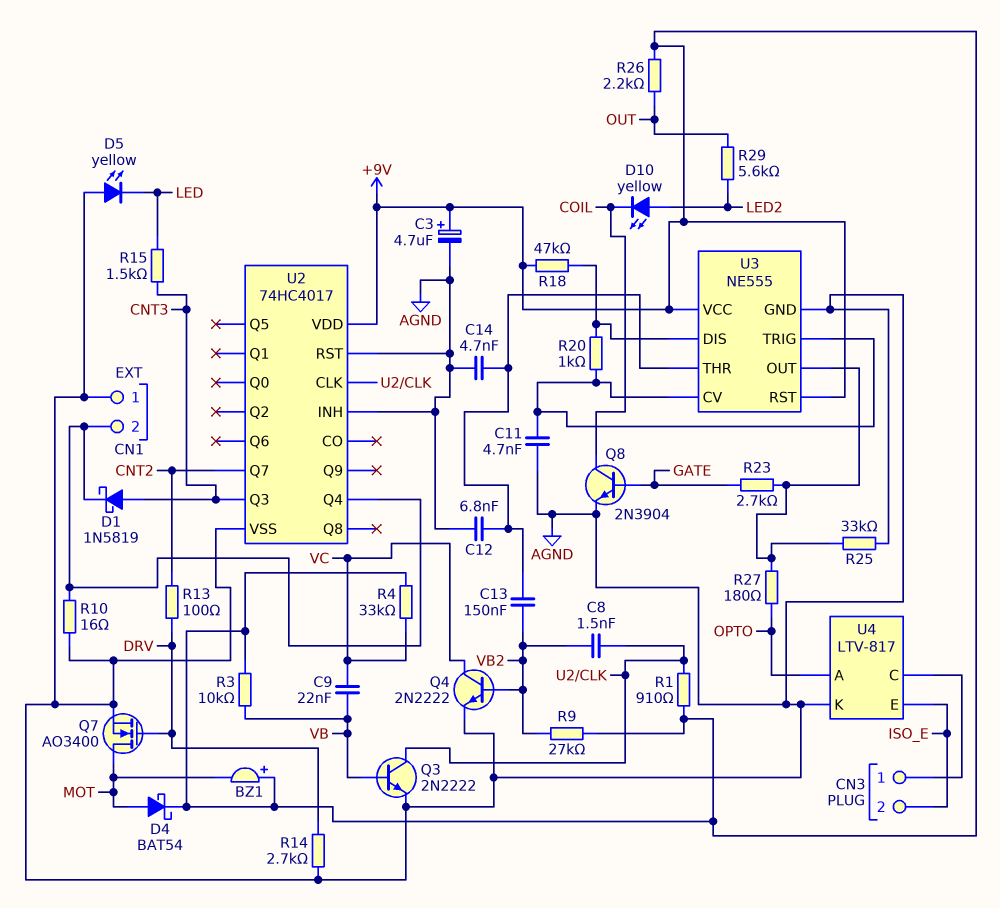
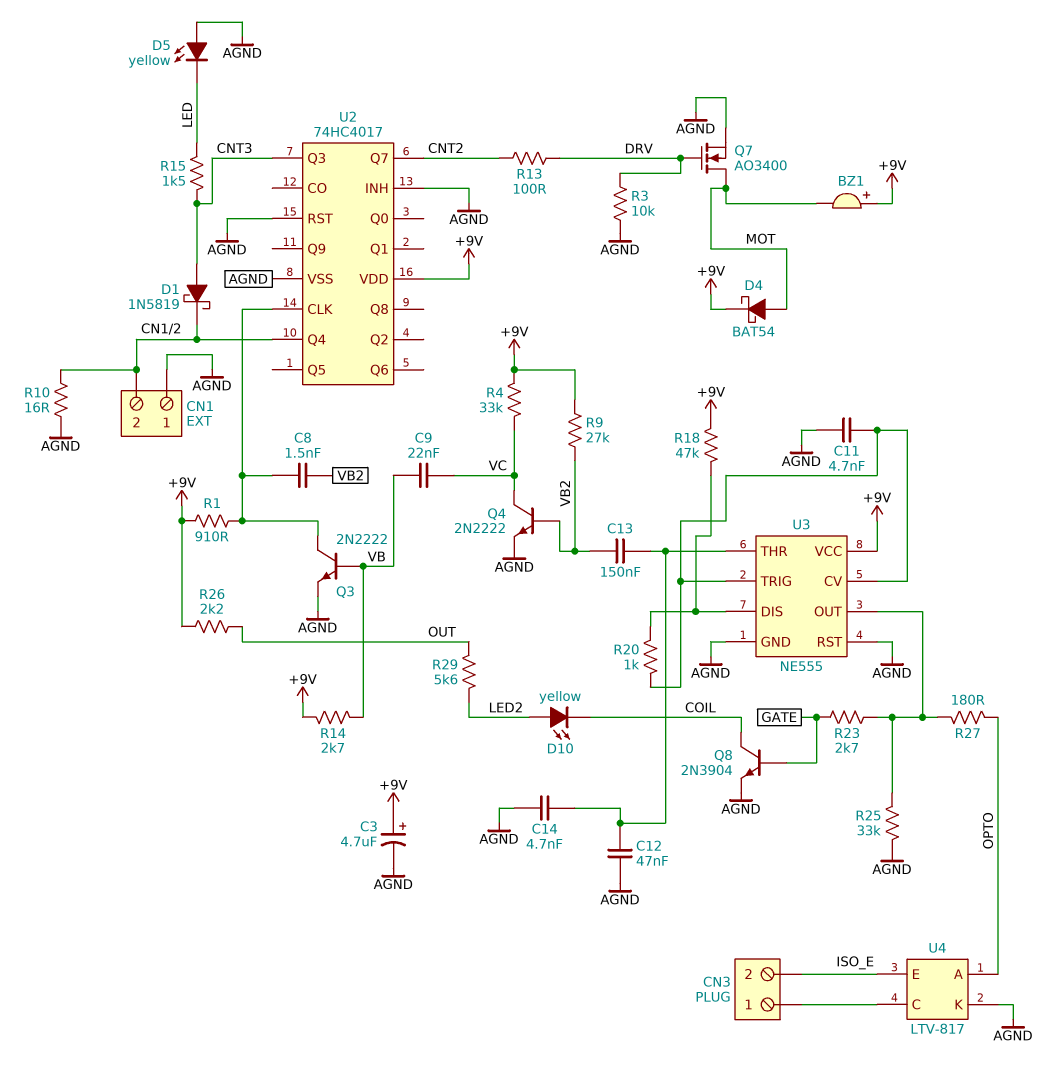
C12: 6.8nF (AGND, U3/THR) -> 47nF (AGND, U3/THR)
R3: 10k (+9V, VB) -> 10k (AGND, DRV)
R14: 2.7k (AGND, DRV) -> 2.7k (+9V, VB)
U3 pin RST: +9V -> AGND

